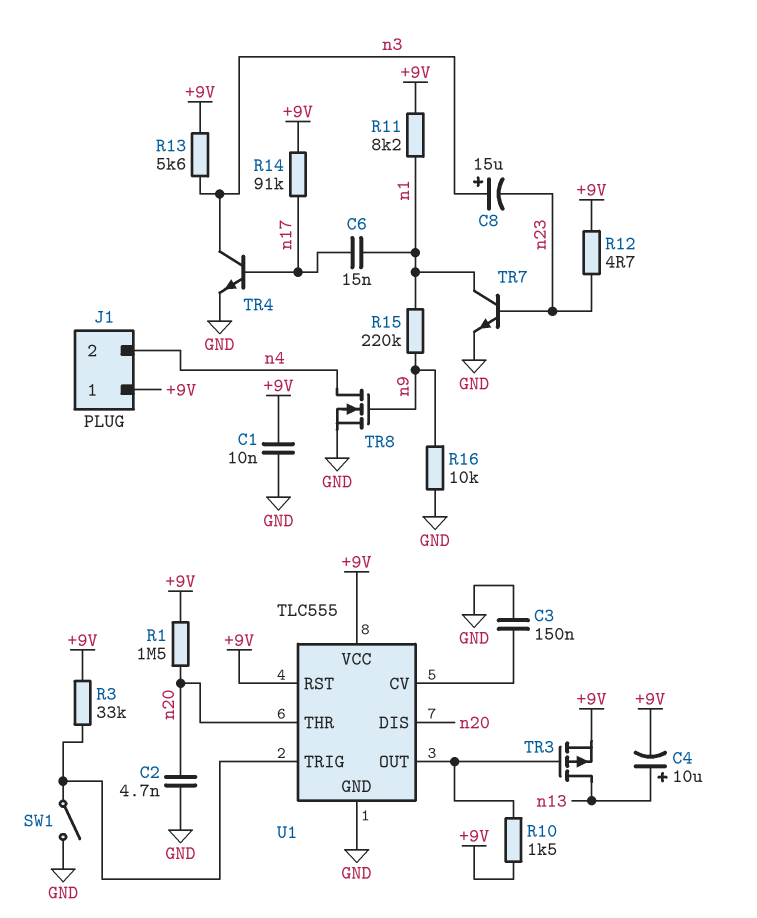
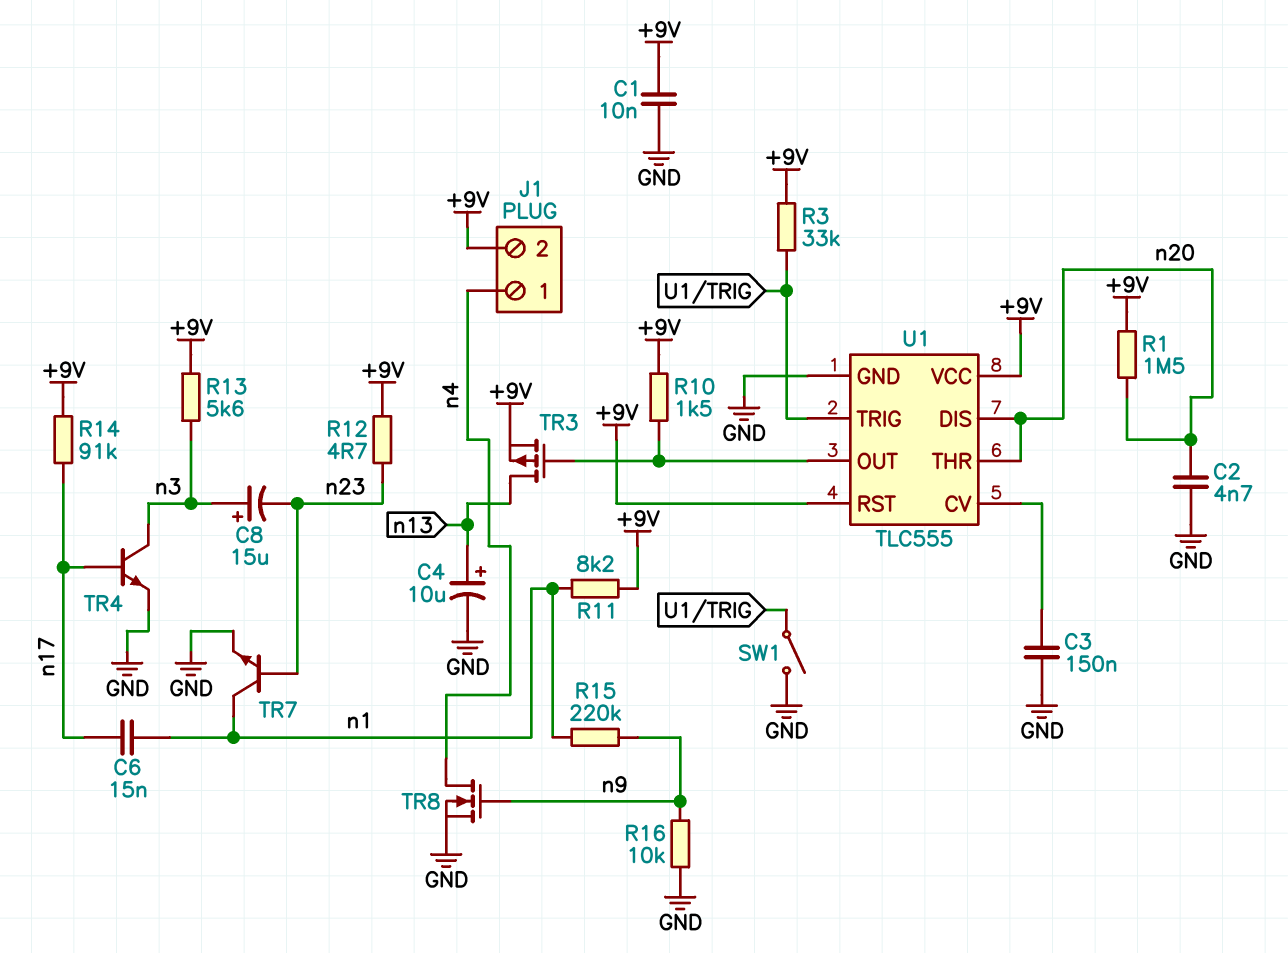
C4: 10uF (plus n13, minus +9V) -> 10uF (plus n13, minus GND)
J1 pin 1: +9V -> n4
J1 pin 2: n4 -> +9V

